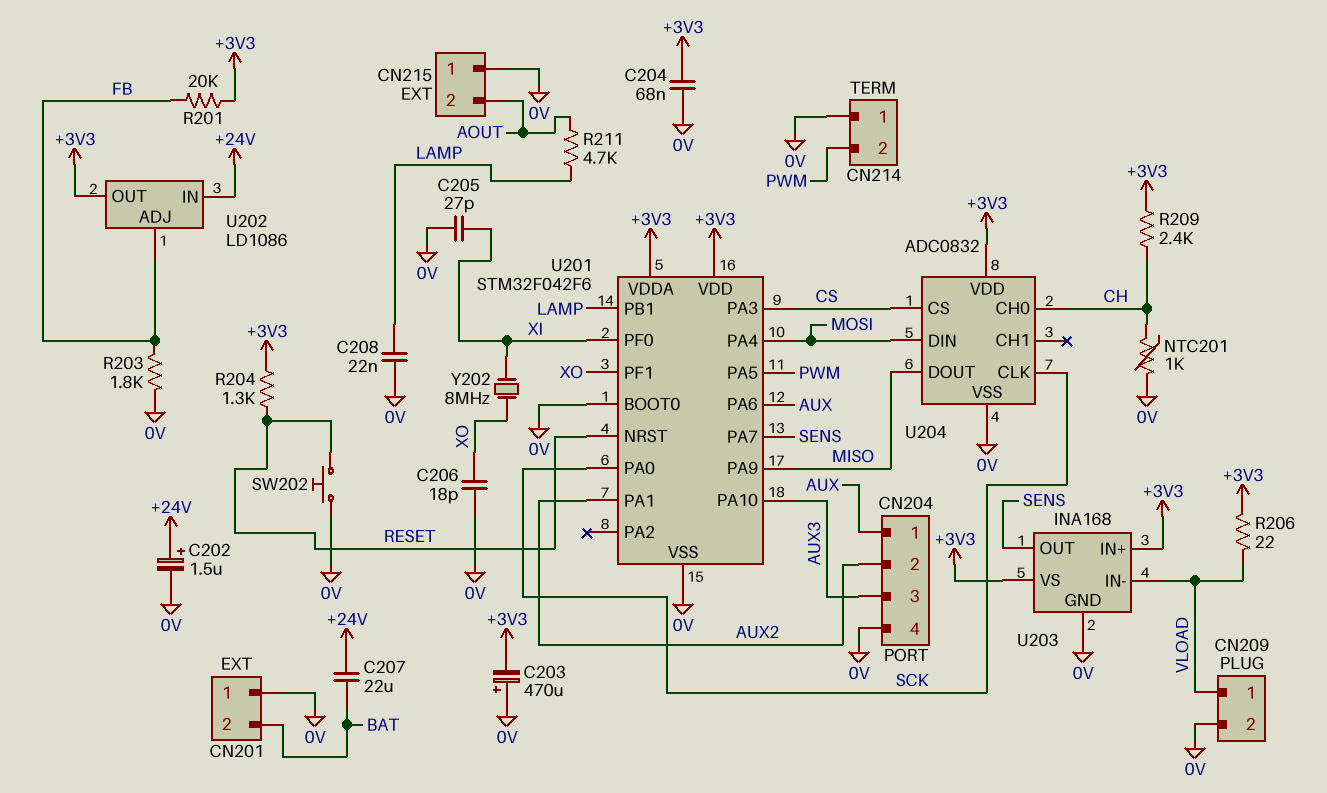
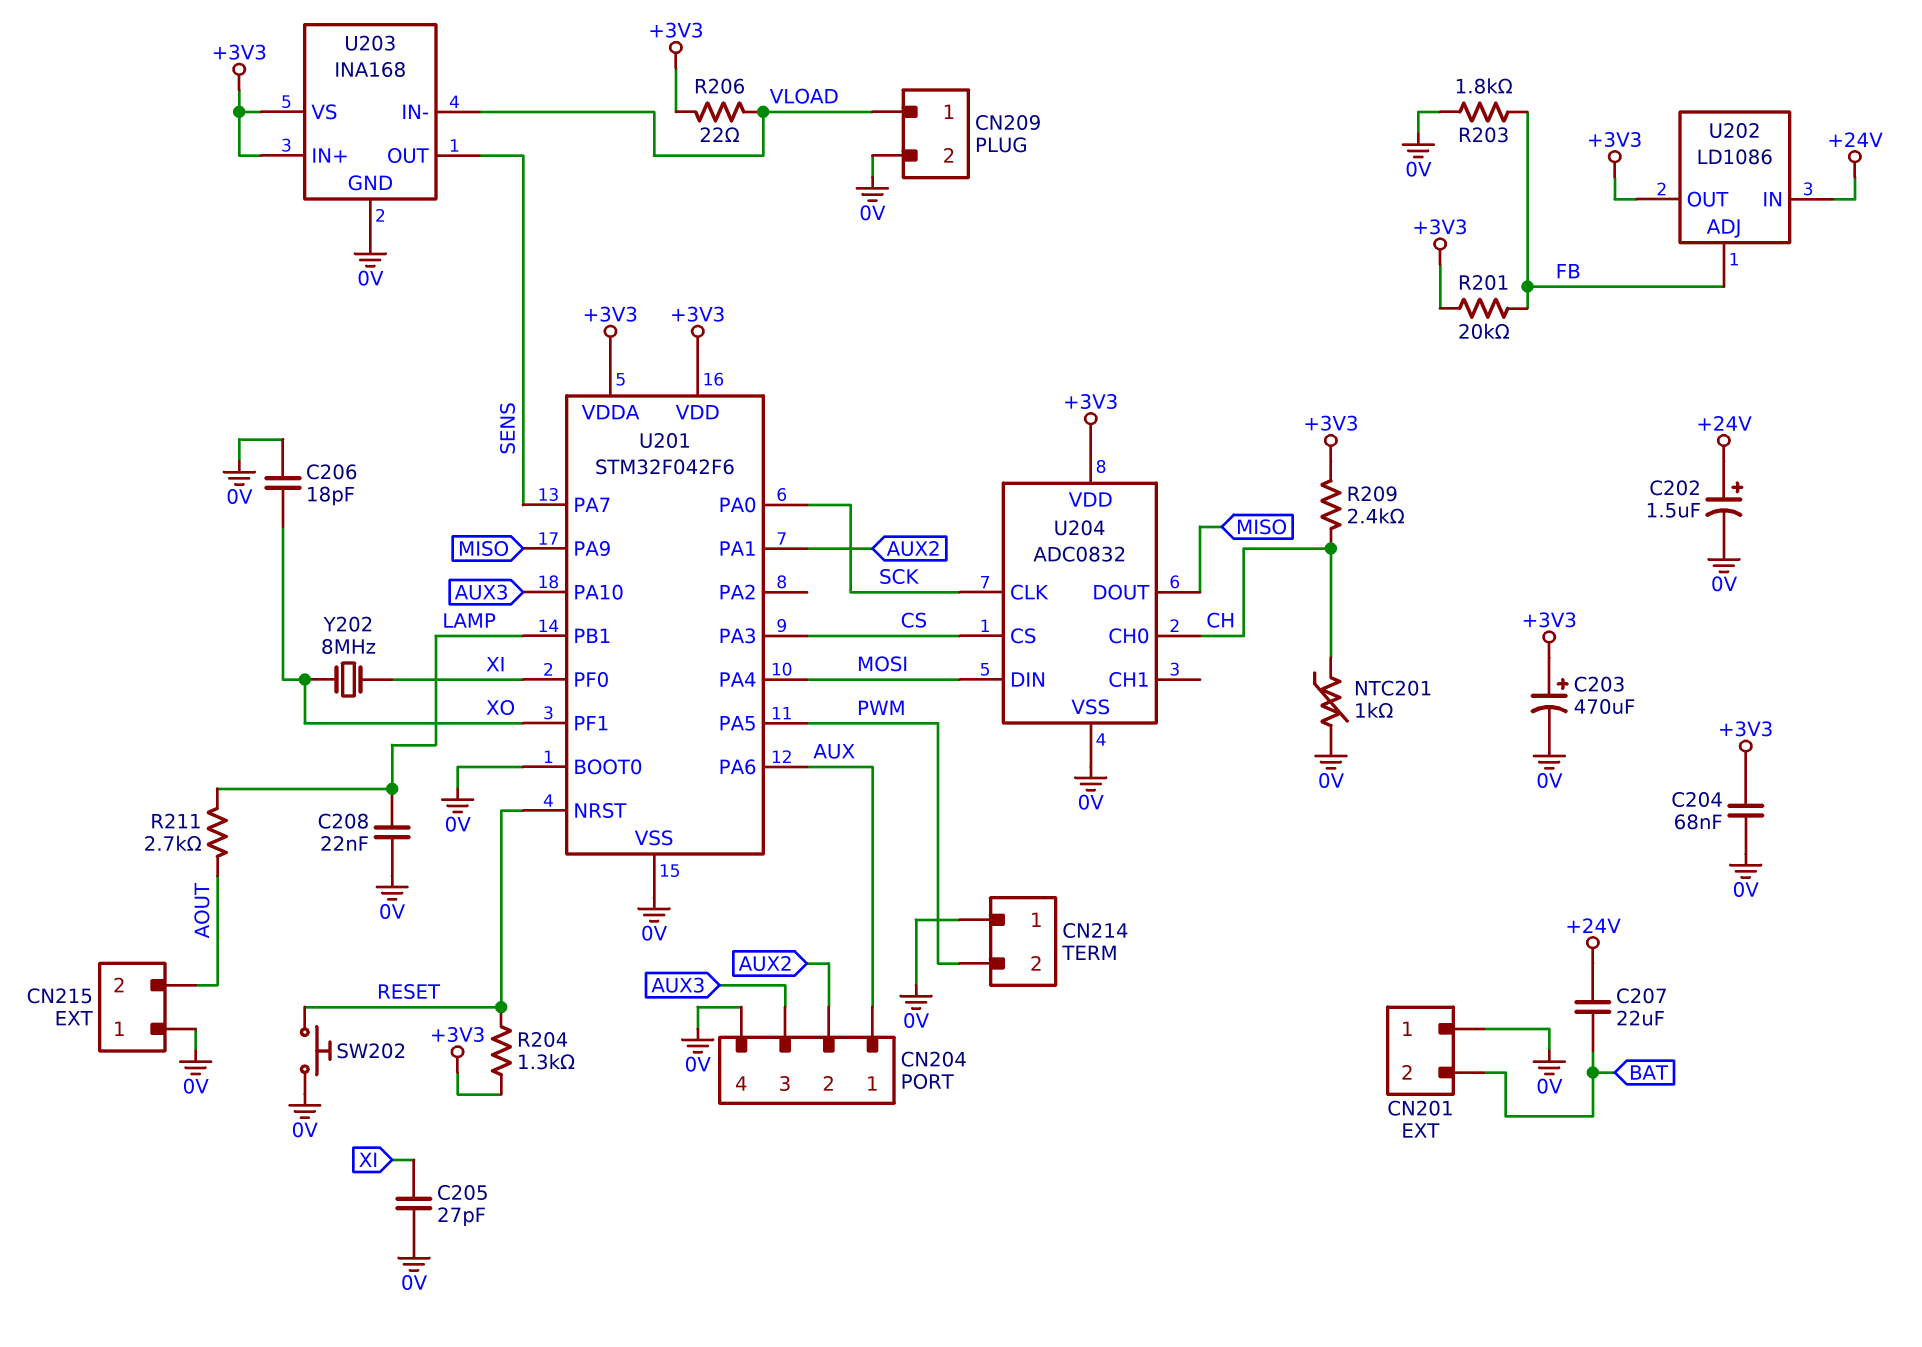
C203: 470uF (plus 0V, minus +3V3) -> 470uF (plus +3V3, minus 0V)
R211: 4.7k (AOUT, LAMP) -> 2.7k (AOUT, LAMP)

